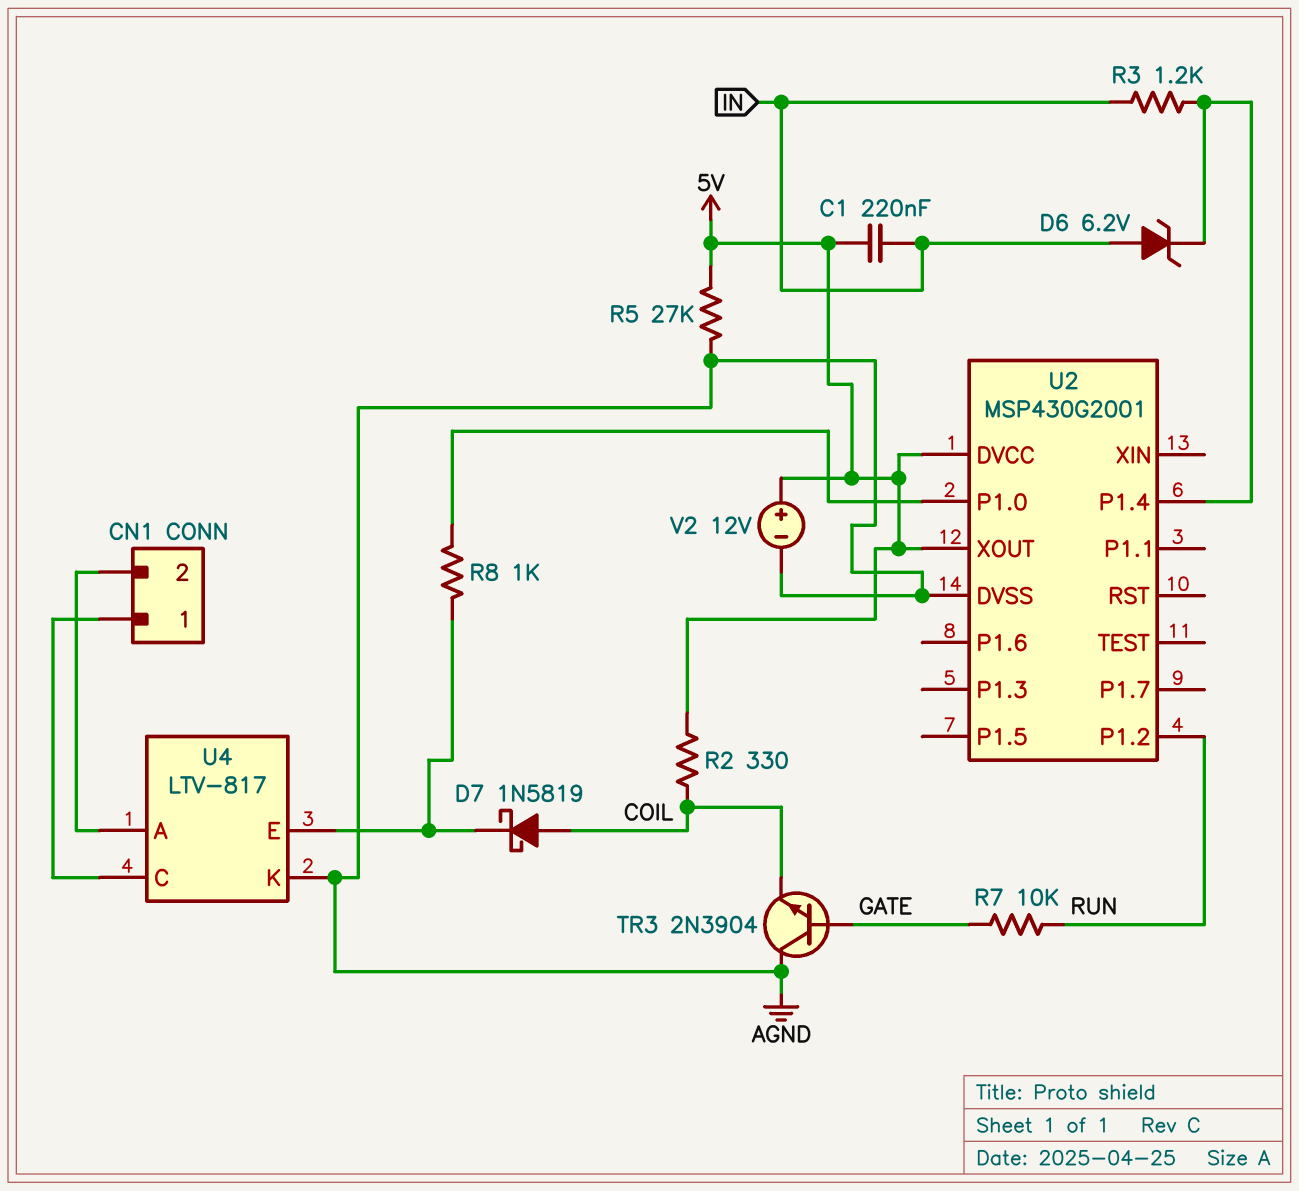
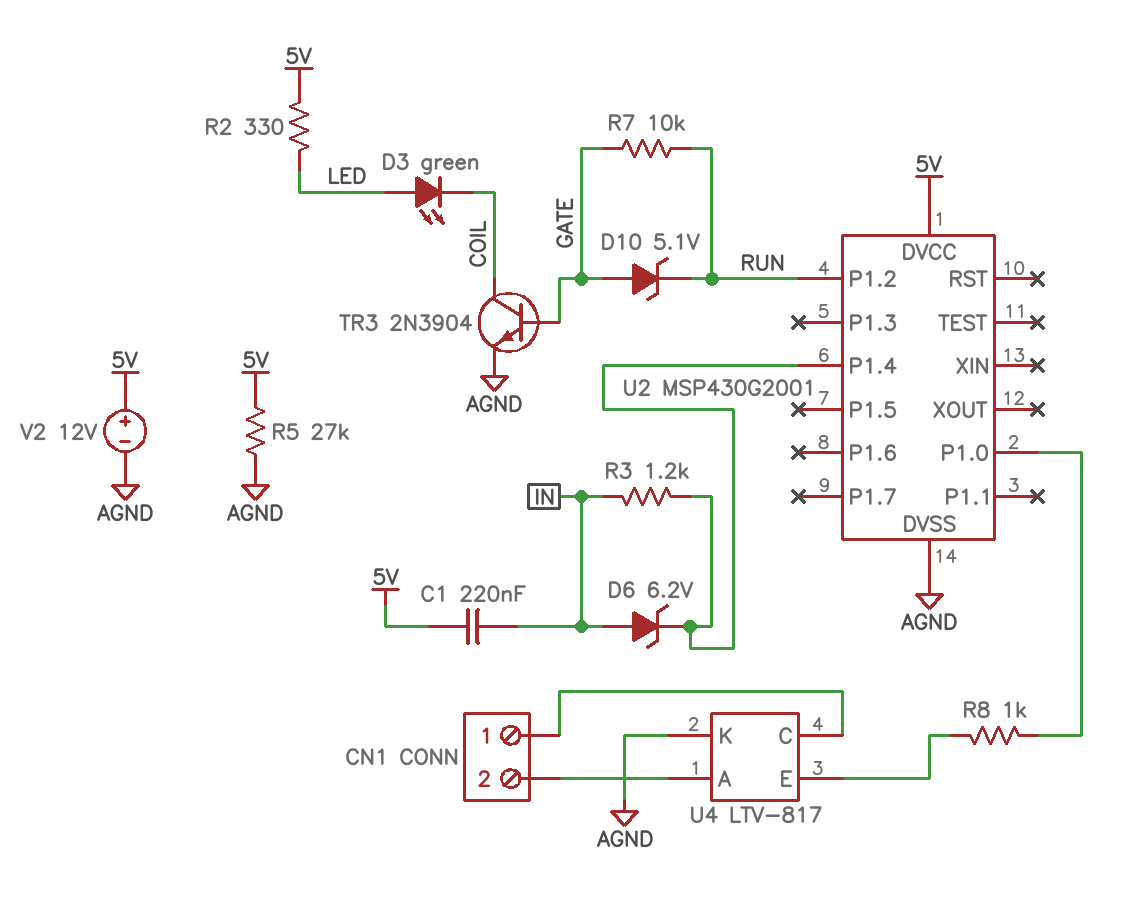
D3: none -> LED green (A LED, K COIL)
D7: schottky 1N5819 (A COIL, K U4/E) -> none
D10: none -> zener 5.1V (A GATE, K RUN)
R2: 330 (5V, COIL) -> 330 (5V, LED)
TR3: NPN 2N3904 (B GATE, C AGND, E COIL) -> NPN 2N3904 (B GATE, C COIL, E AGND)
U2 pin XOUT: 5V -> none

